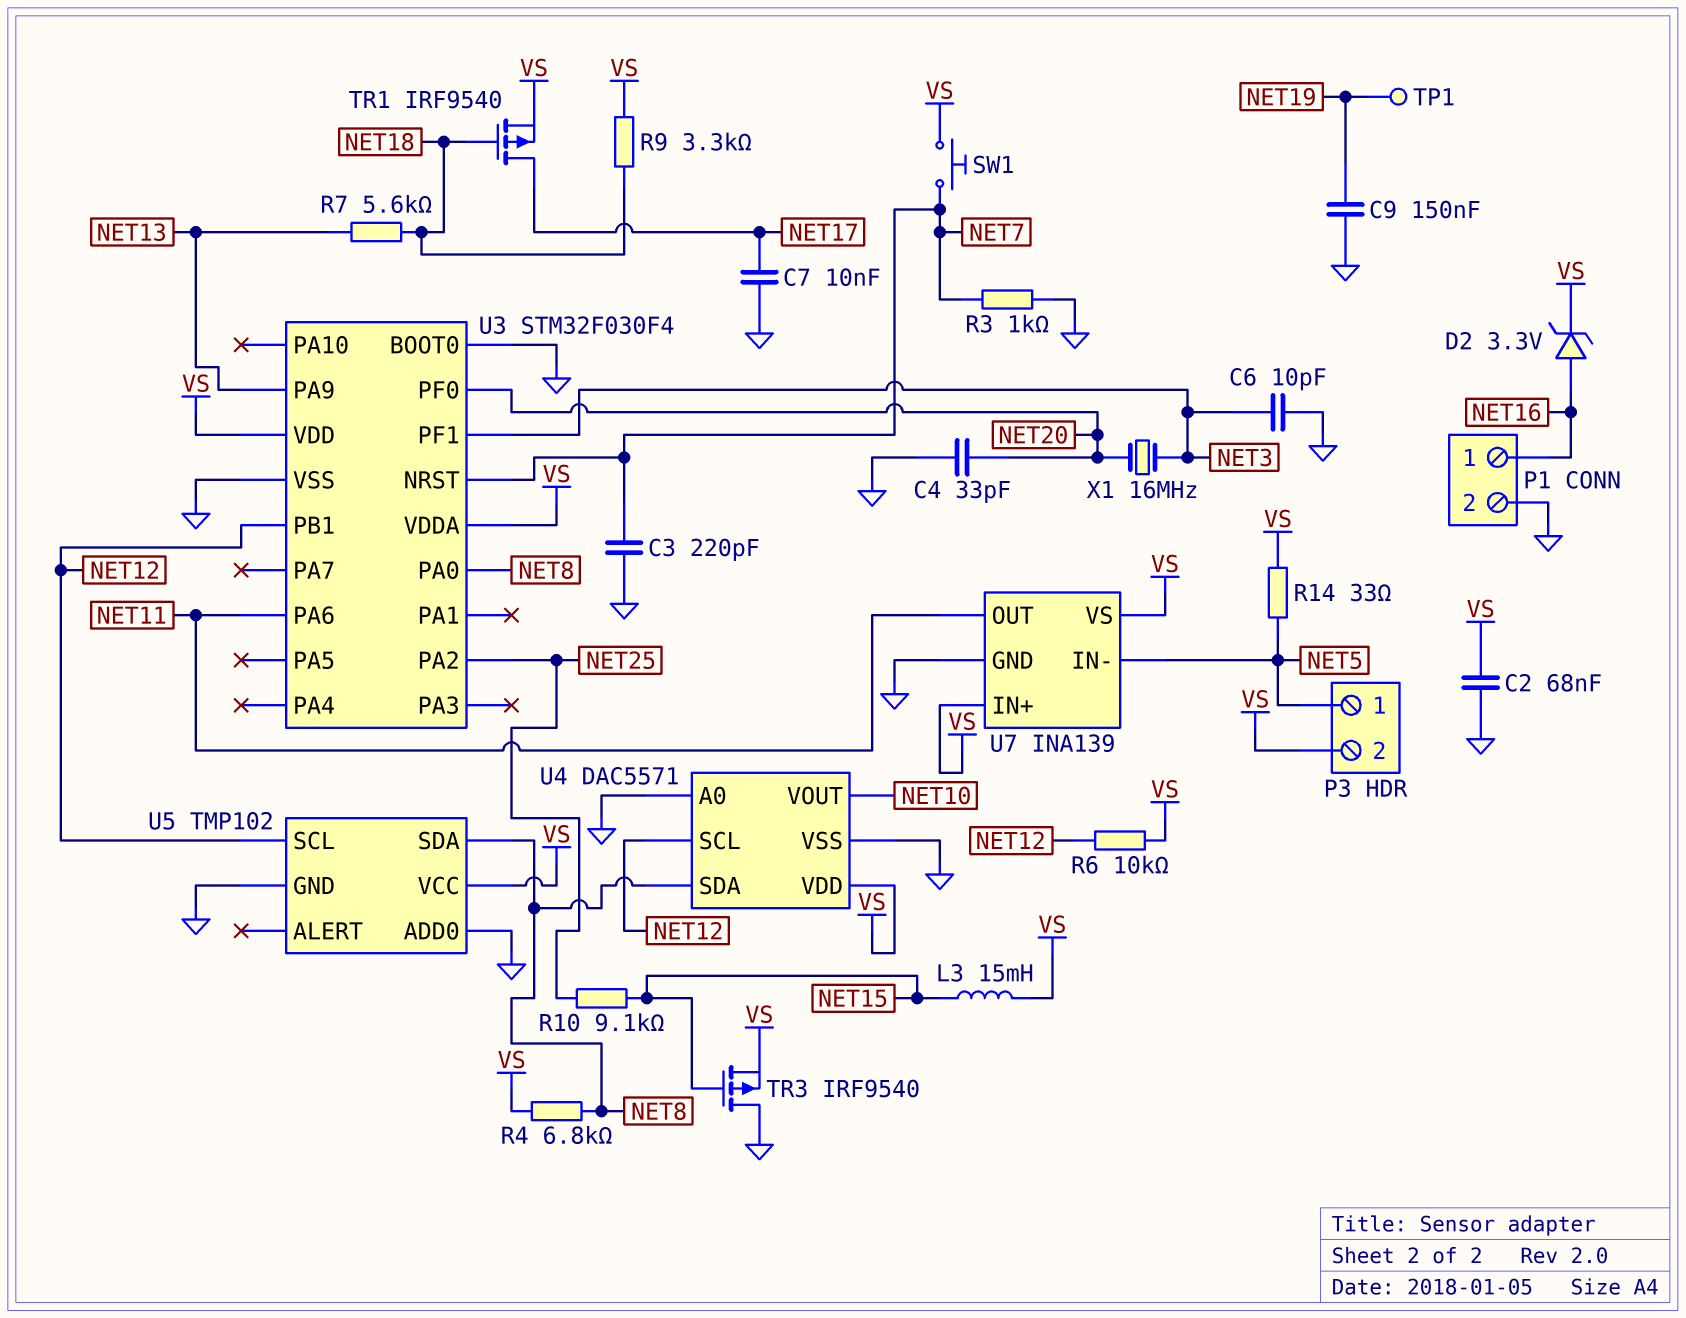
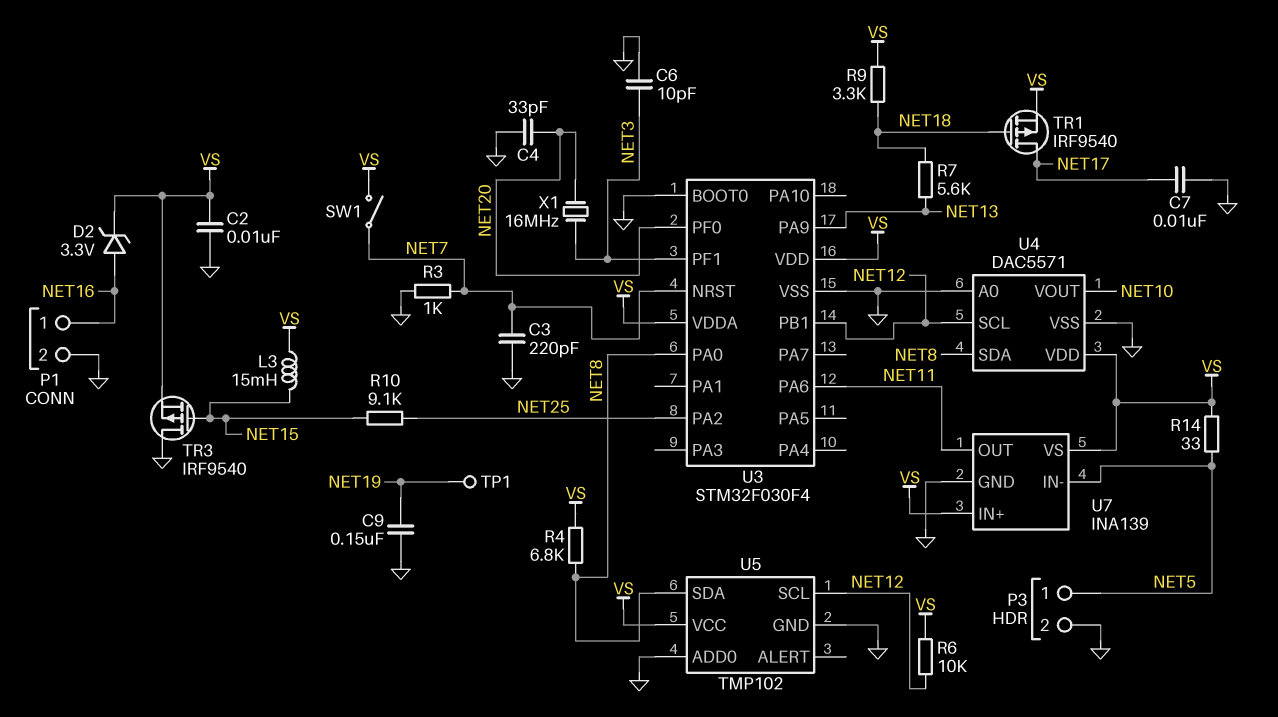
C2: 68nF (GND, VS) -> 10nF (GND, VS)
P3 pin 2: VS -> GND
SW1: button (NET7, VS) -> switch (NET7, VS)

